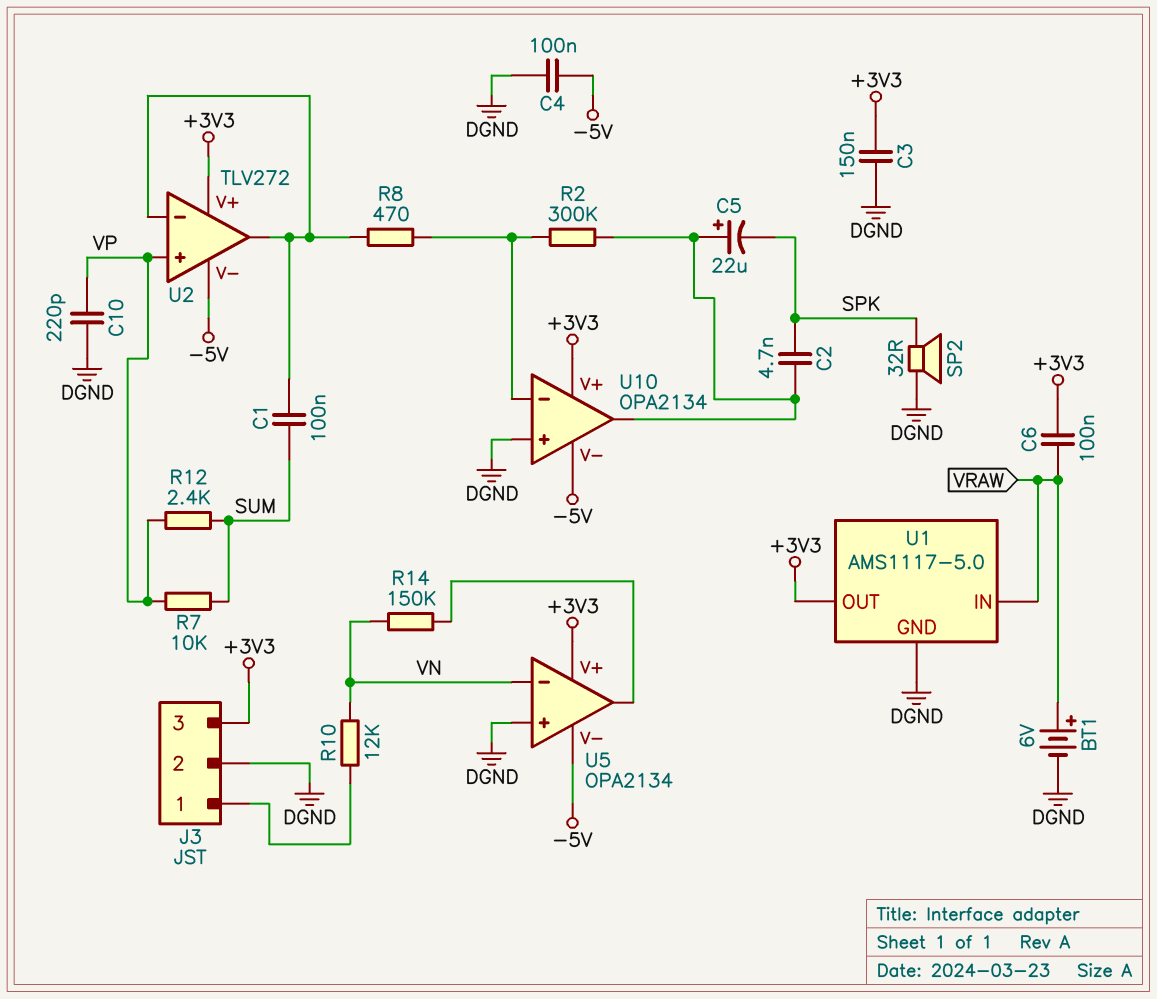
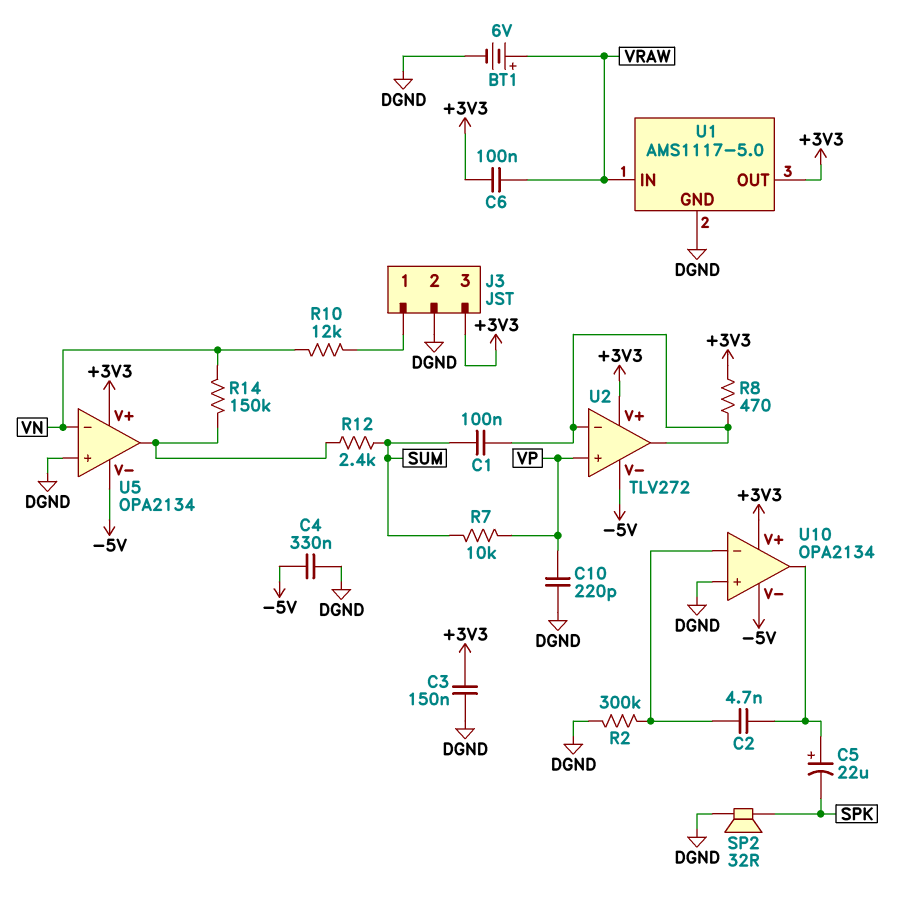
C2: 4.7nF (SPK, U10/out) -> 4.7nF (U10/in-, U10/out)
C4: 100nF (-5V, DGND) -> 330nF (-5V, DGND)
R2: 300k (U10/in-, U10/out) -> 300k (DGND, U10/in-)
R8: 470 (U2/in-, U10/in-) -> 470 (+3V3, U2/in-)
R12: 2.4k (SUM, VP) -> 2.4k (SUM, U5/out)

